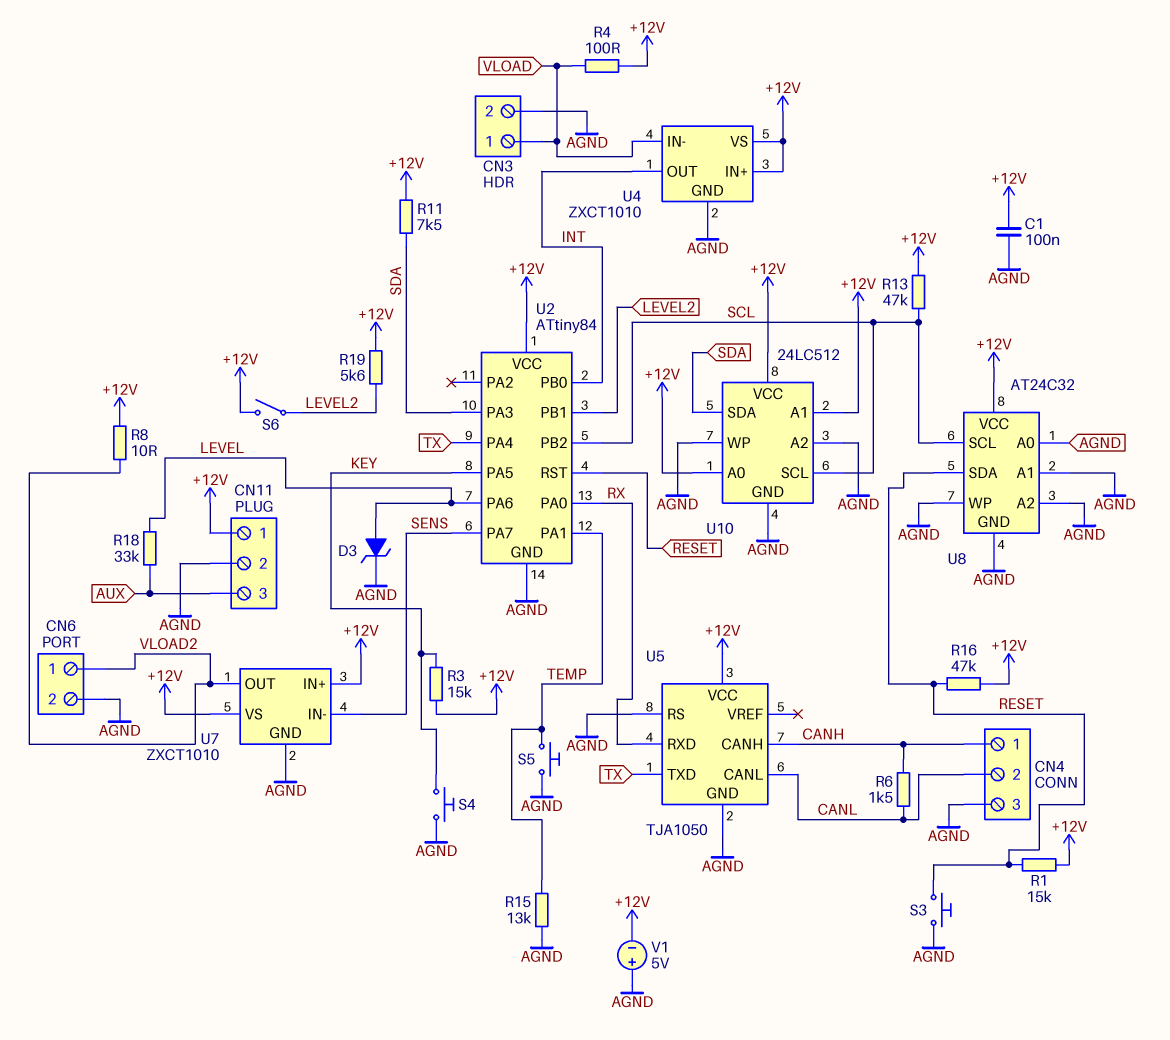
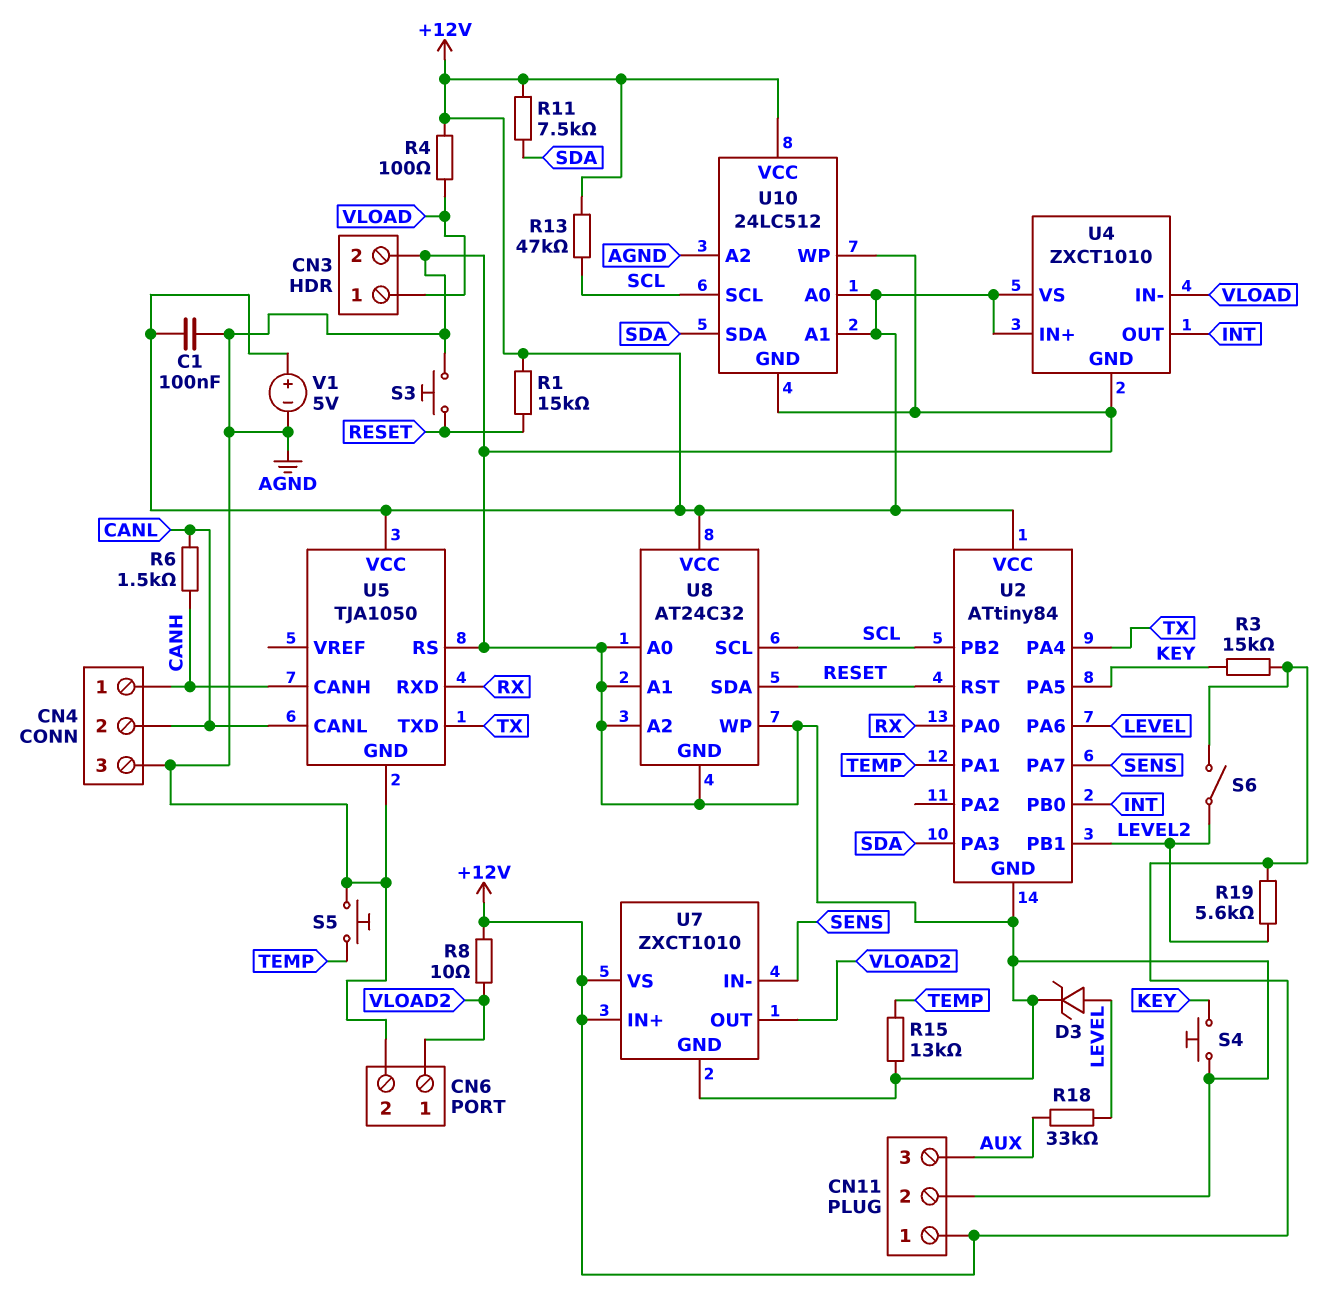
R16: 47k (+12V, RESET) -> none
V1: 5V (plus AGND, minus +12V) -> 5V (plus +12V, minus AGND)

